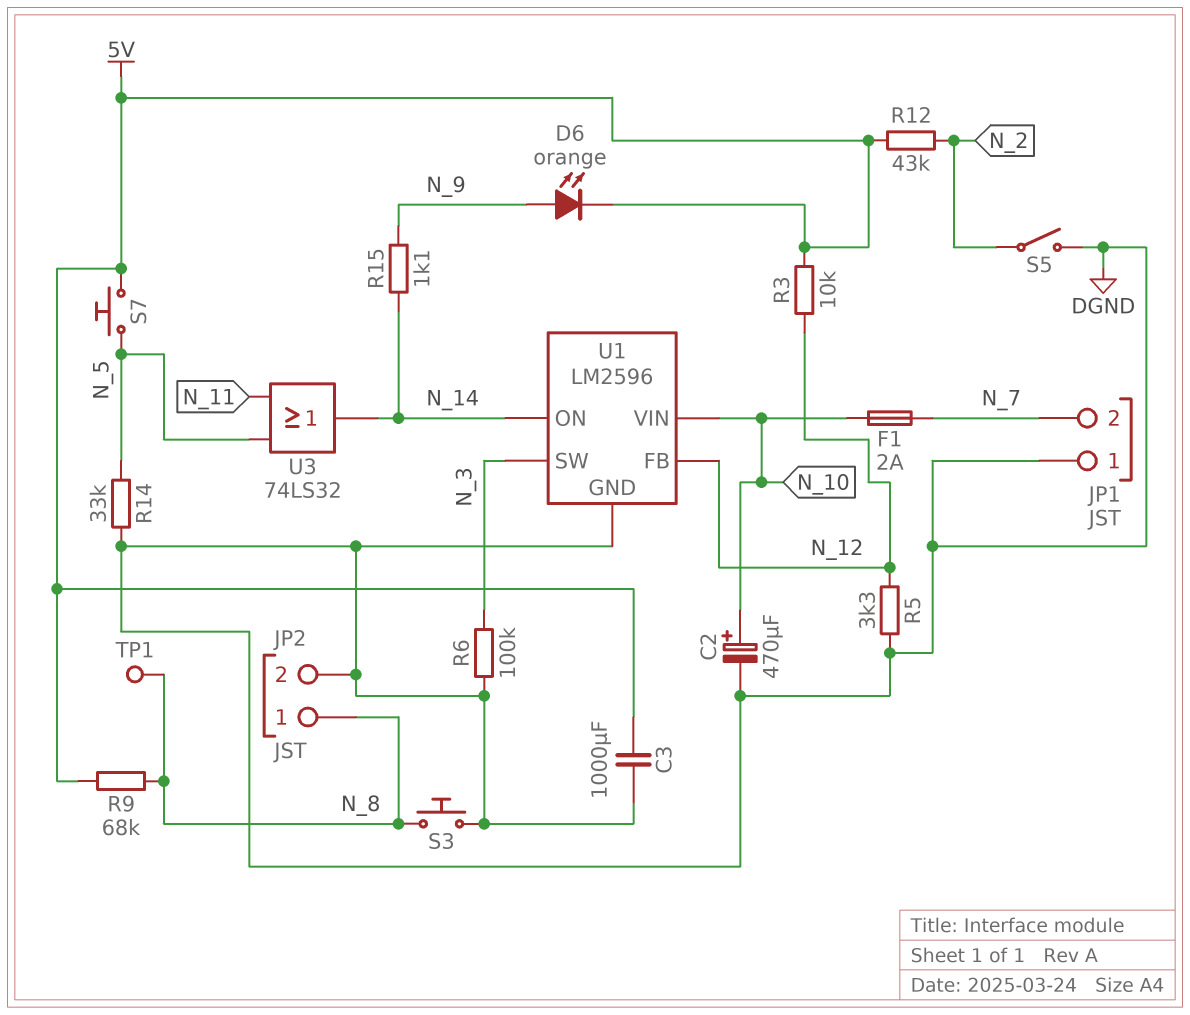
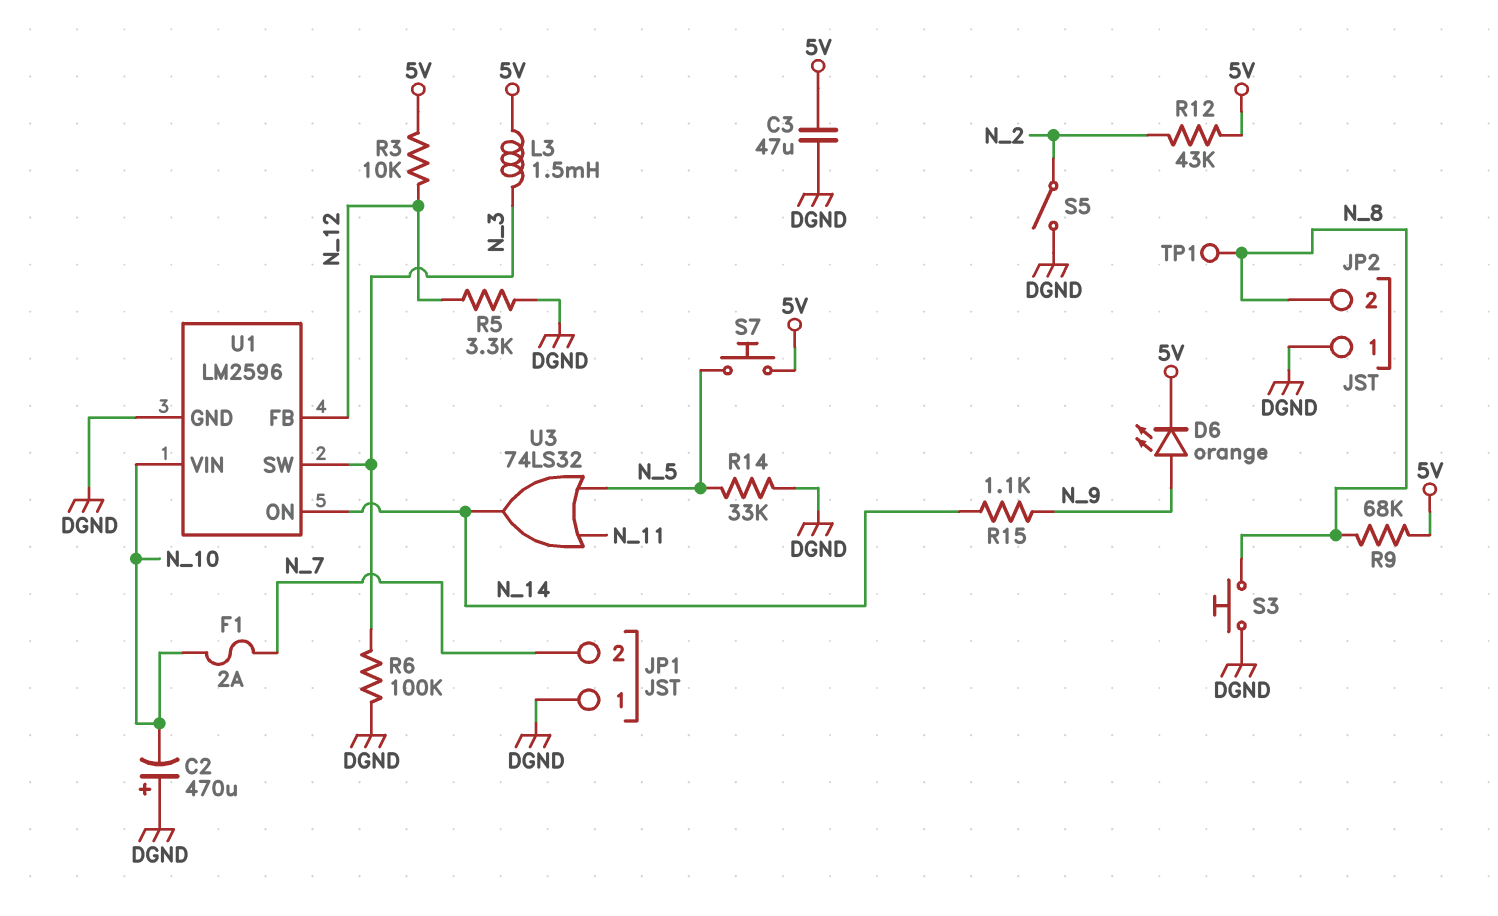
C2: 470uF (plus N_10, minus DGND) -> 470uF (plus DGND, minus N_10)
C3: 1000uF (5V, DGND) -> 47uF (5V, DGND)
JP2 pin 1: N_8 -> DGND
JP2 pin 2: DGND -> N_8
L3: none -> 1.5mH (5V, N_3)

